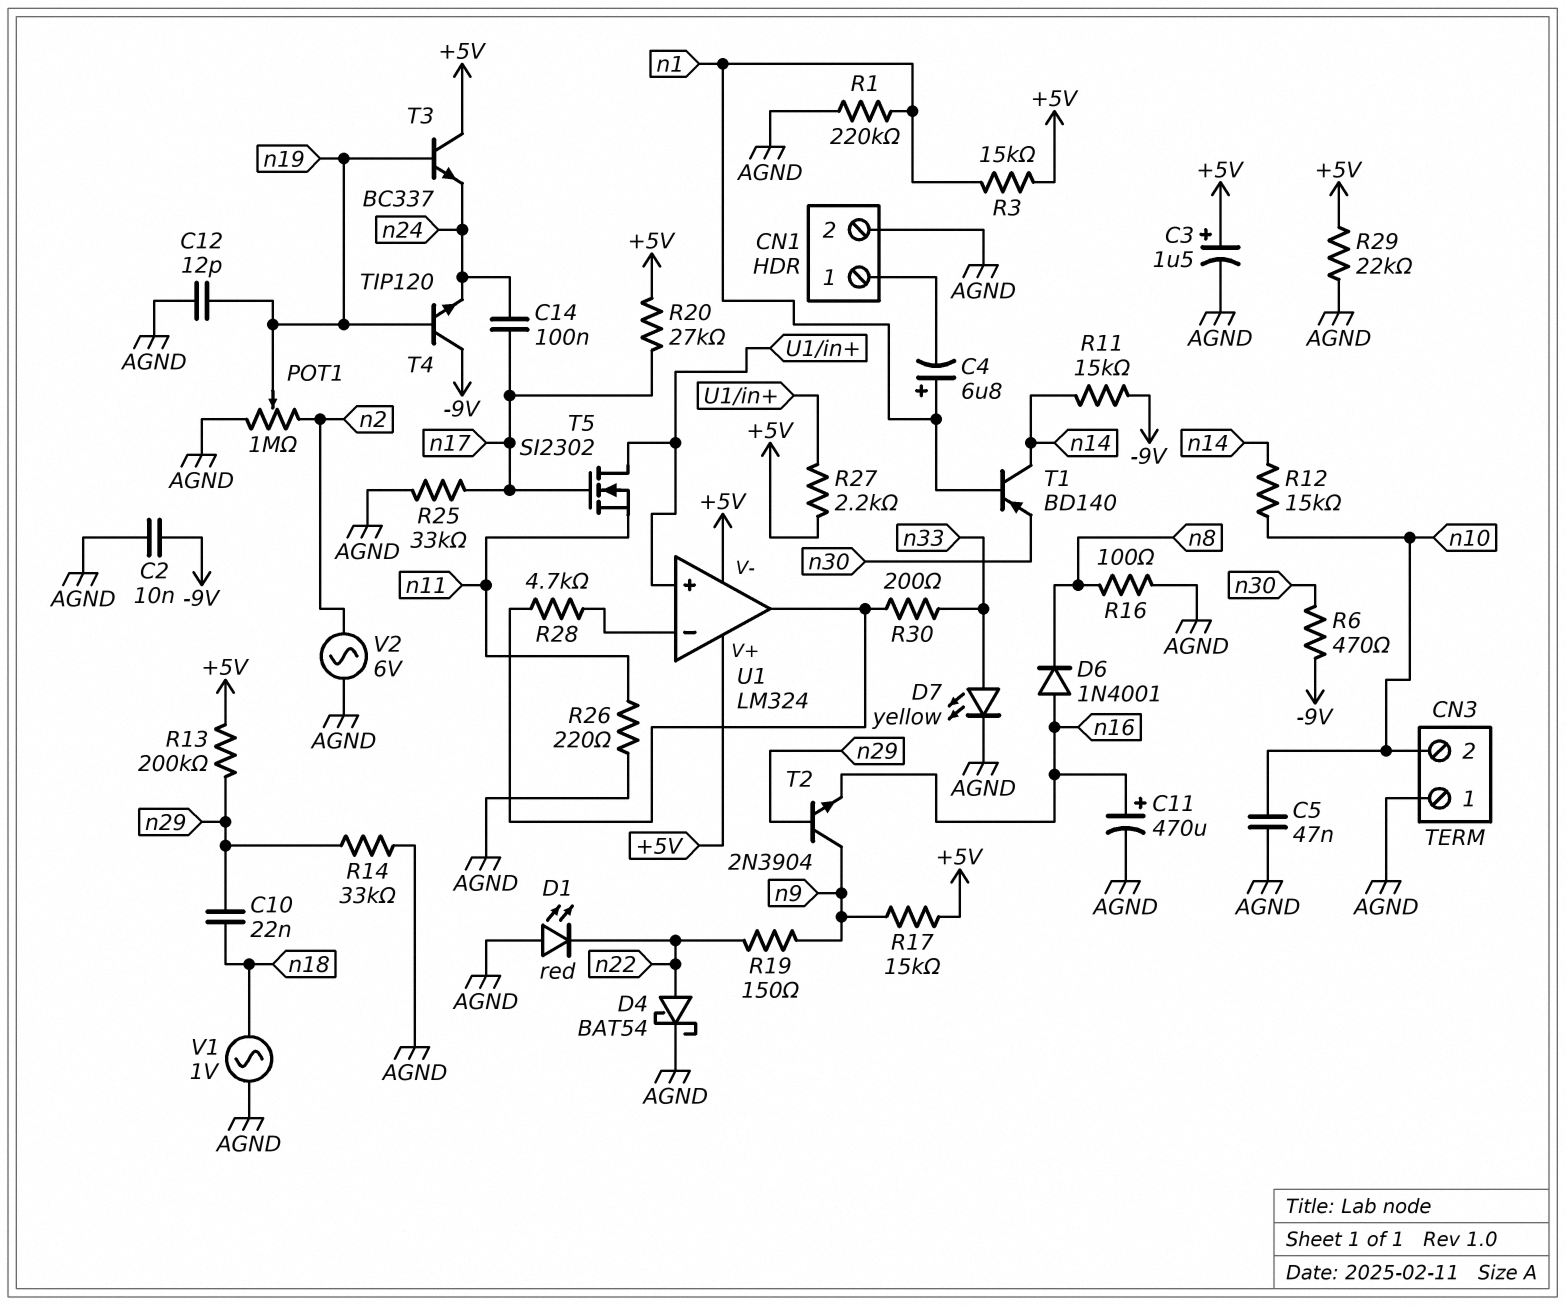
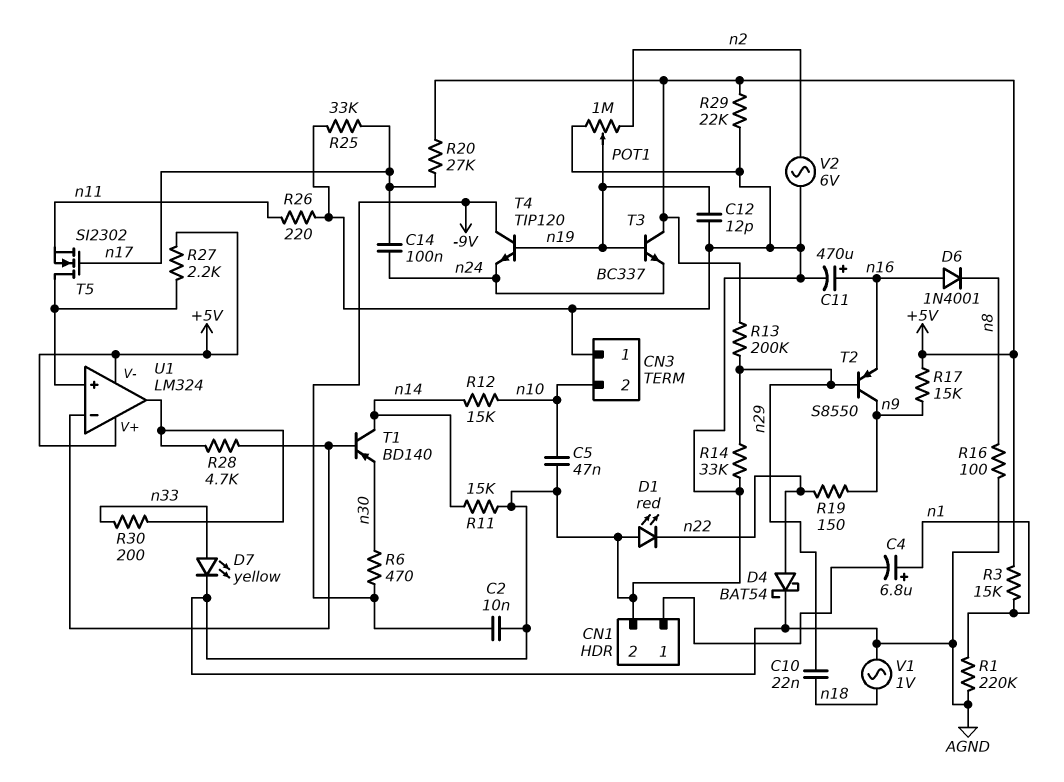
C3: 1.5uF (plus +5V, minus AGND) -> none
R11: 15k (-9V, n14) -> 15k (AGND, n14)
T1: PNP BD140 (B n1, C n14, E n30) -> PNP BD140 (B U1/in-, C n14, E n30)
T2: NPN 2N3904 (B n29, C n9, E n16) -> PNP S8550 (B n29, C n9, E n16)

